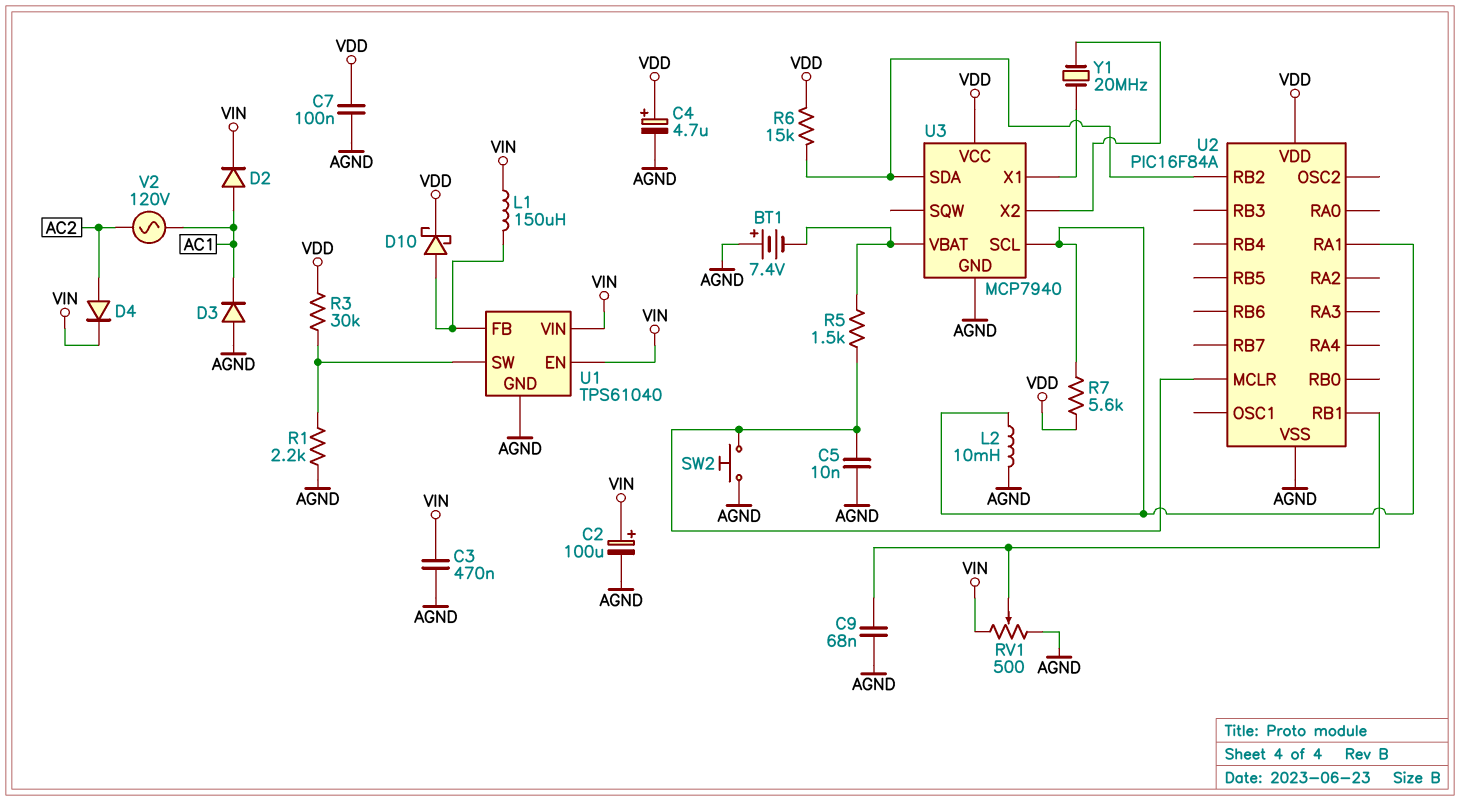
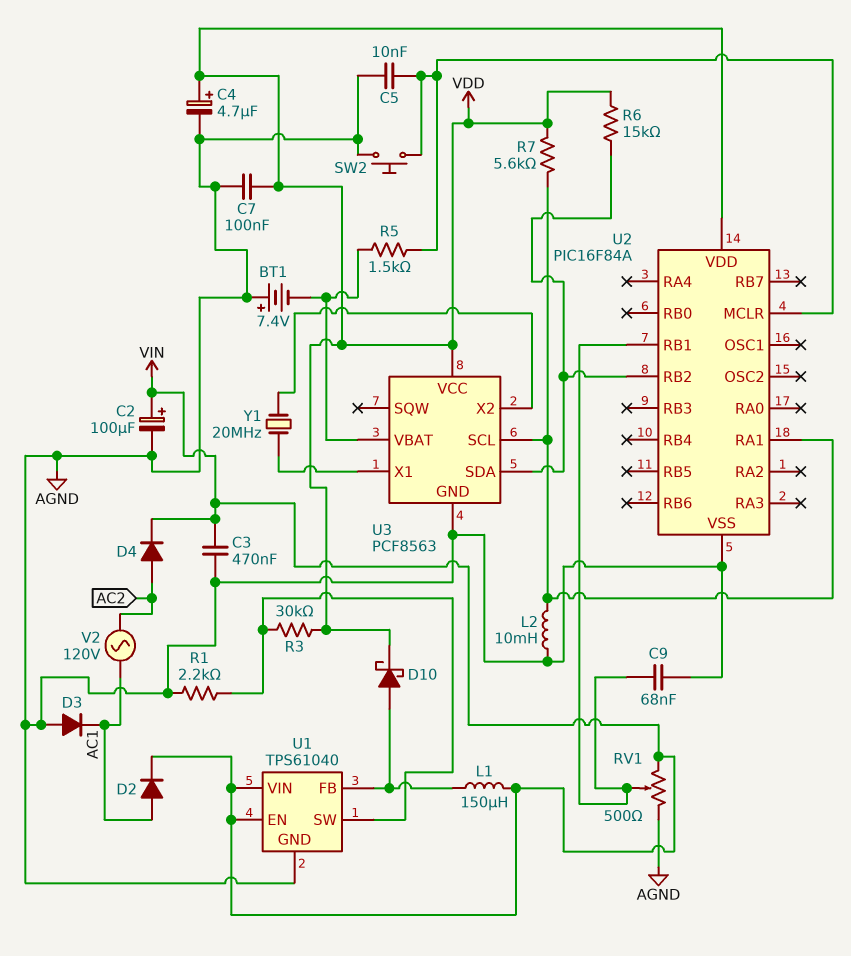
U3: MCP7940 -> PCF8563

